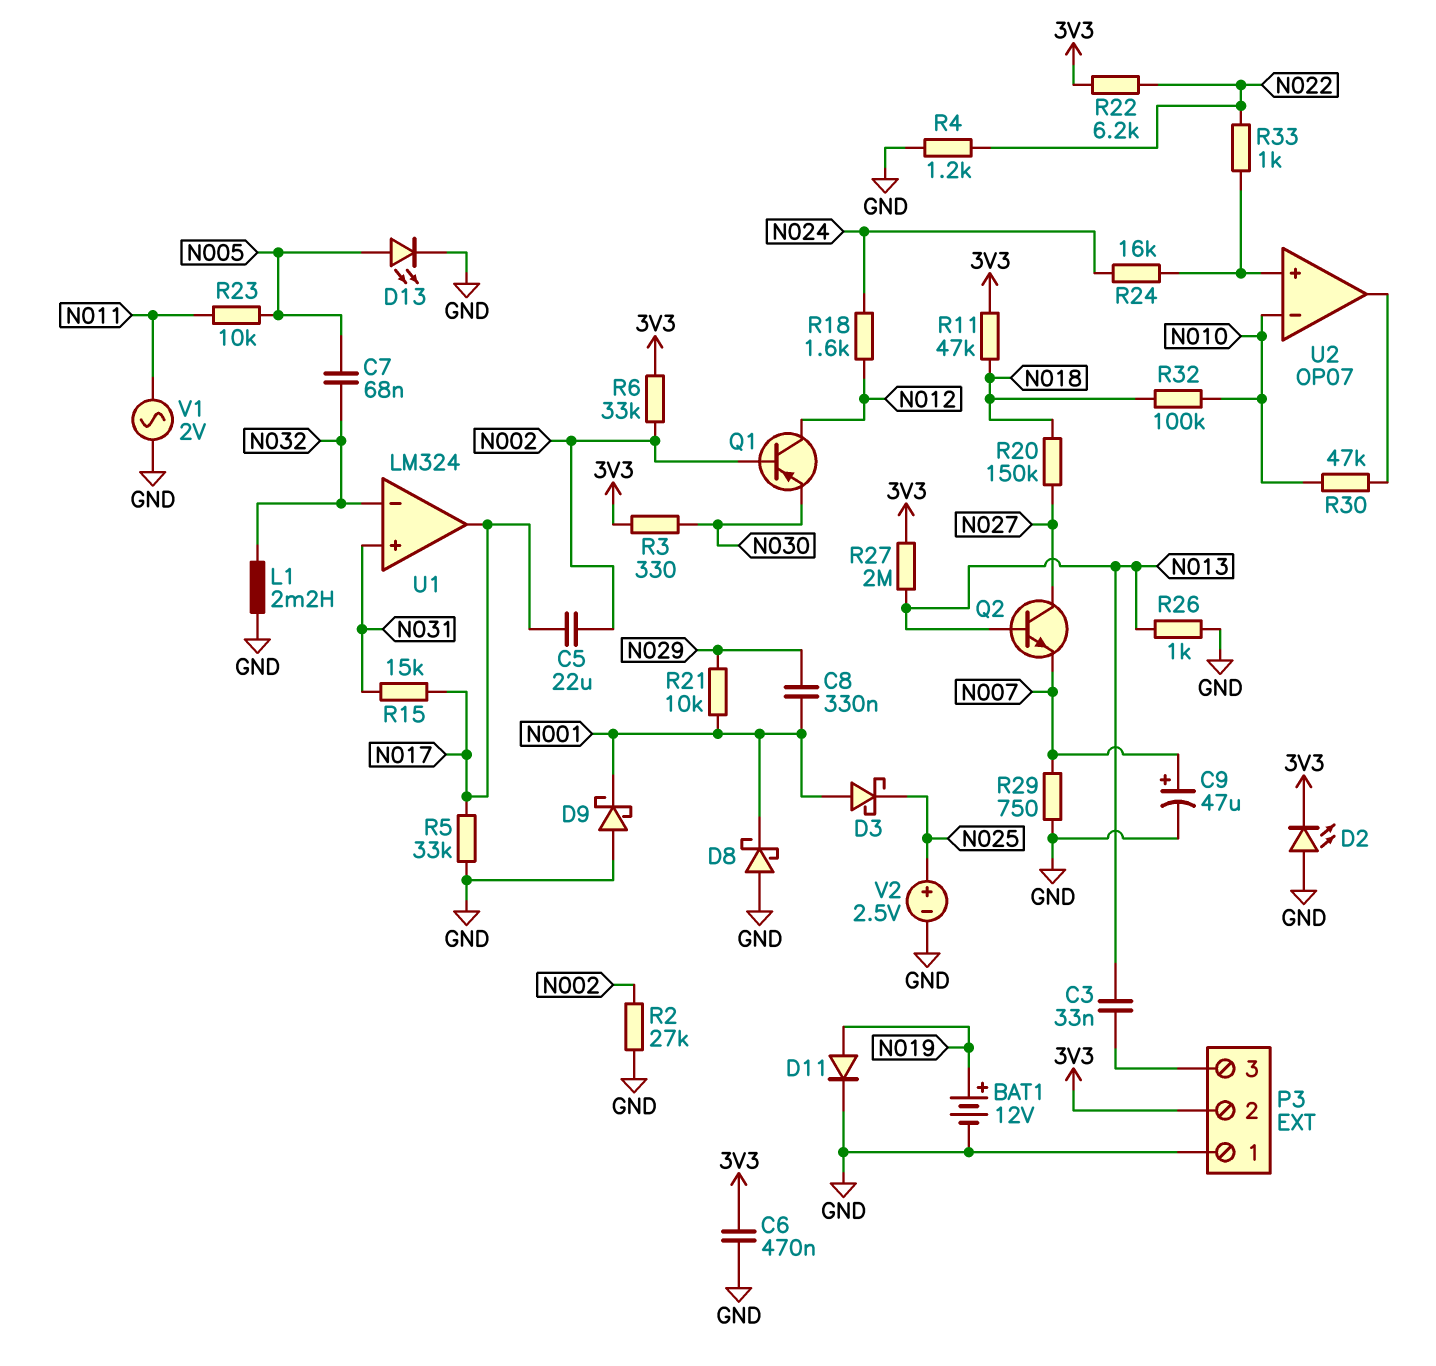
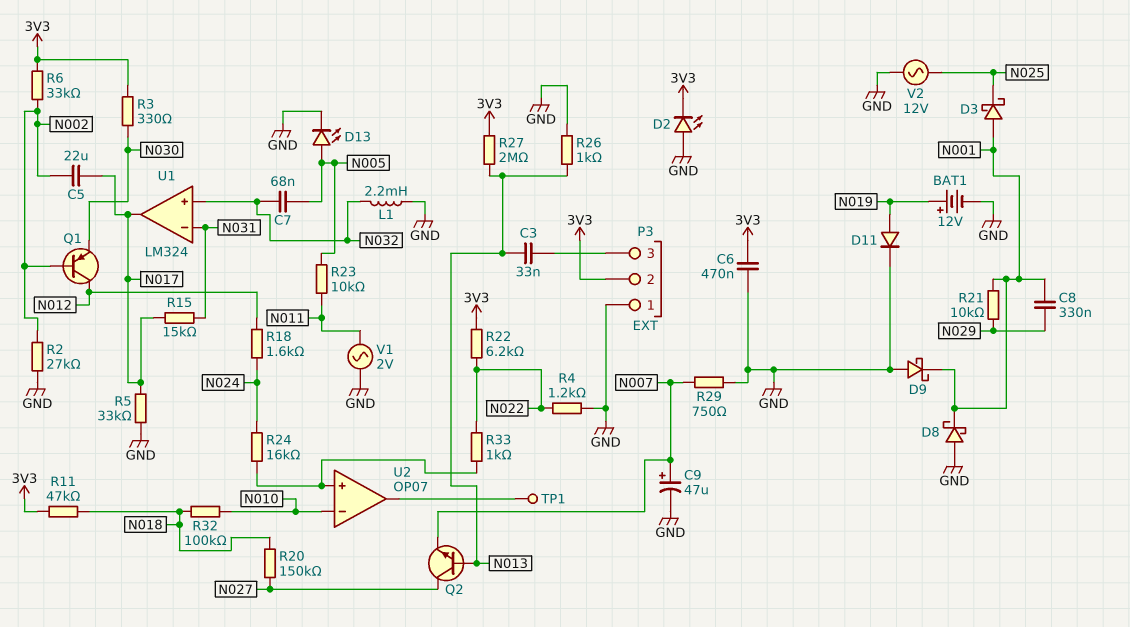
R30: 47k (N010, U2/out) -> none
TP1: none -> test point (U2/out)
U1 pin in+: N031 -> N032
U1 pin in-: N032 -> N031
V2: 2.5V (plus N025, minus GND) -> AC 12V (GND, N025)

